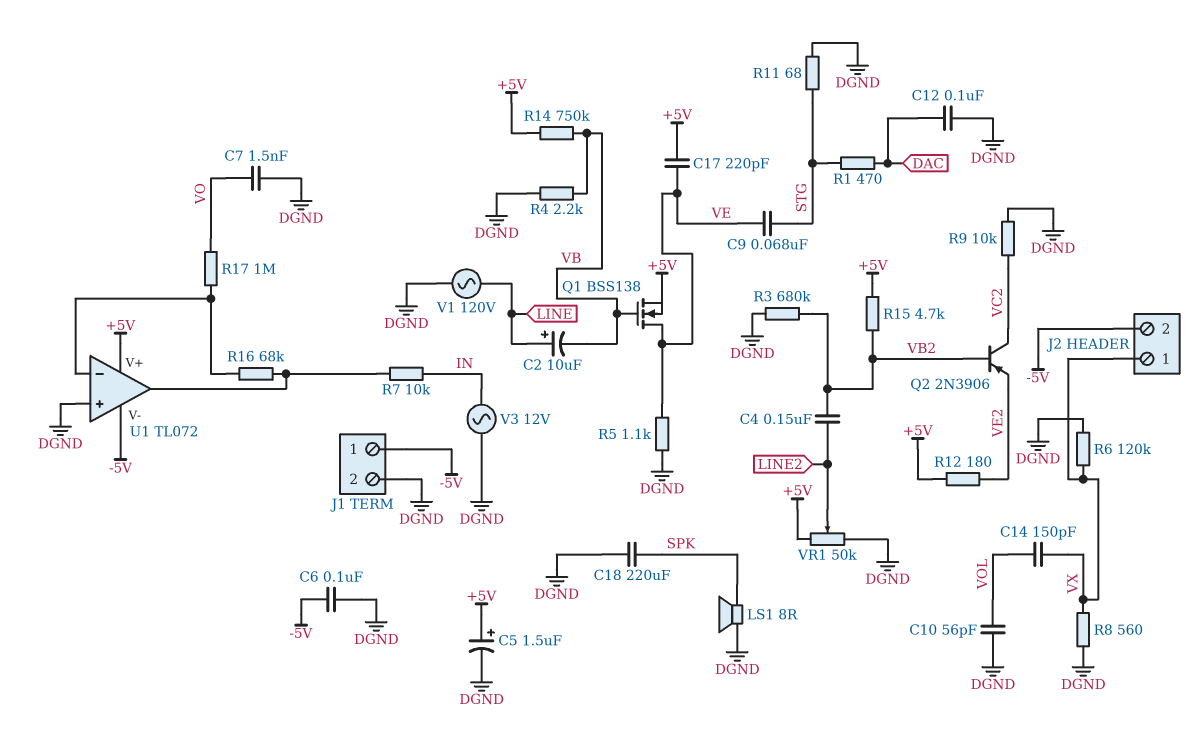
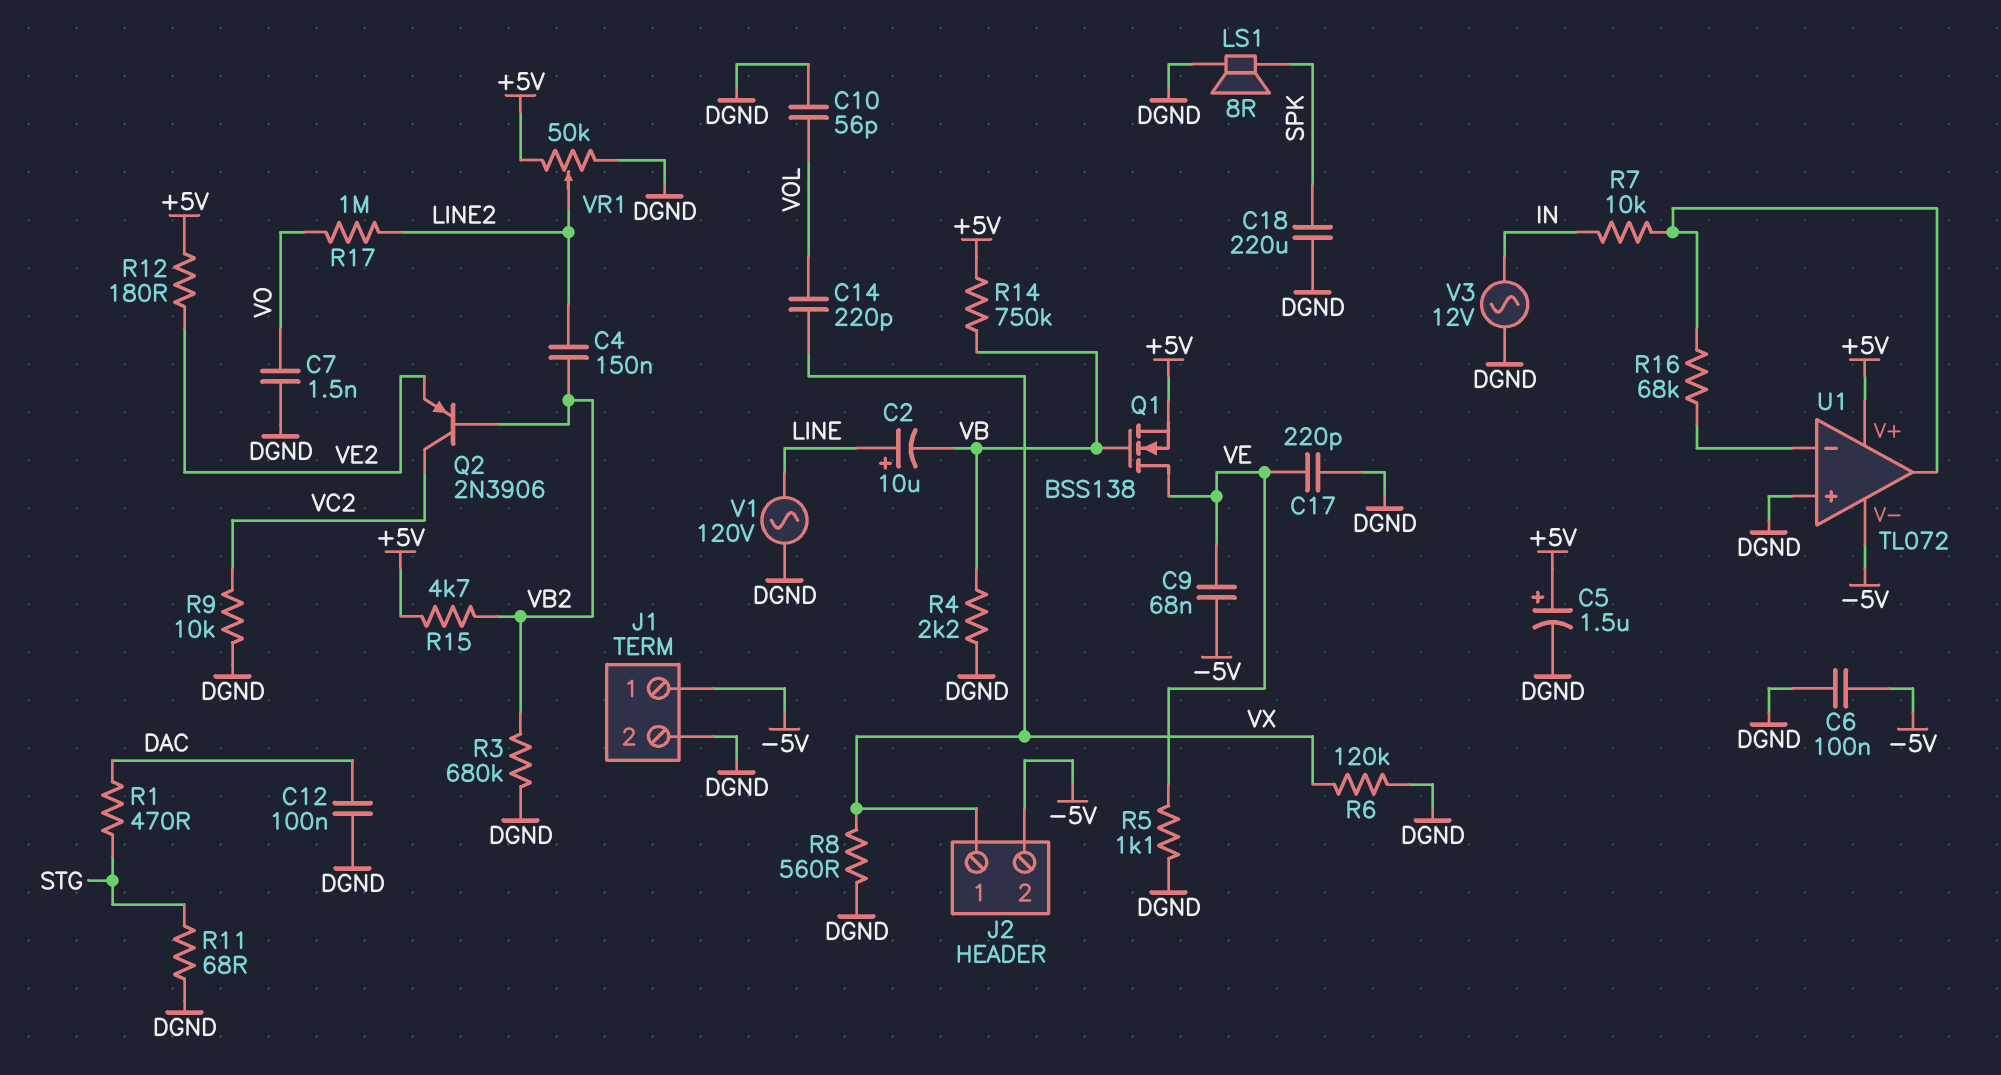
C9: 68nF (STG, VE) -> 68nF (-5V, VE)
C14: 150pF (VOL, VX) -> 220pF (VOL, VX)
C17: 220pF (+5V, VE) -> 220pF (DGND, VE)
R17: 1M (U1/in-, VO) -> 1M (LINE2, VO)

